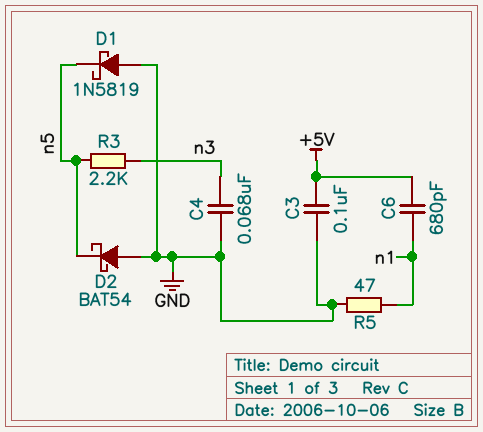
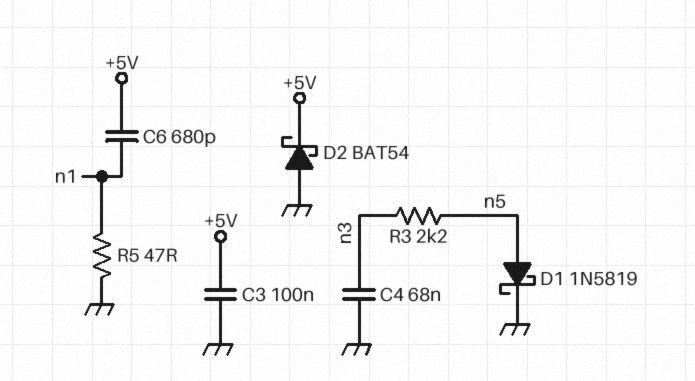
D1: schottky 1N5819 (A GND, K n5) -> schottky 1N5819 (A n5, K GND)
D2: schottky BAT54 (A GND, K n5) -> schottky BAT54 (A GND, K +5V)

